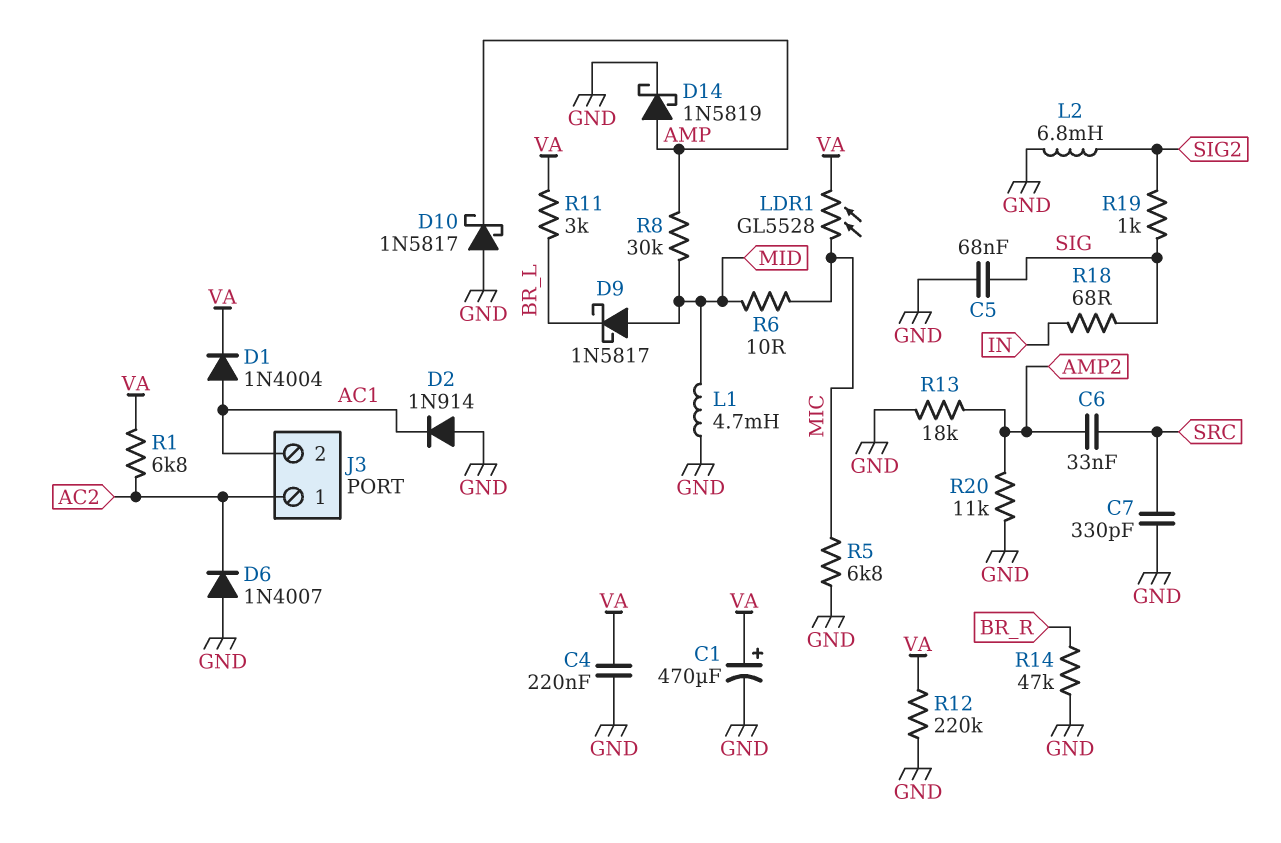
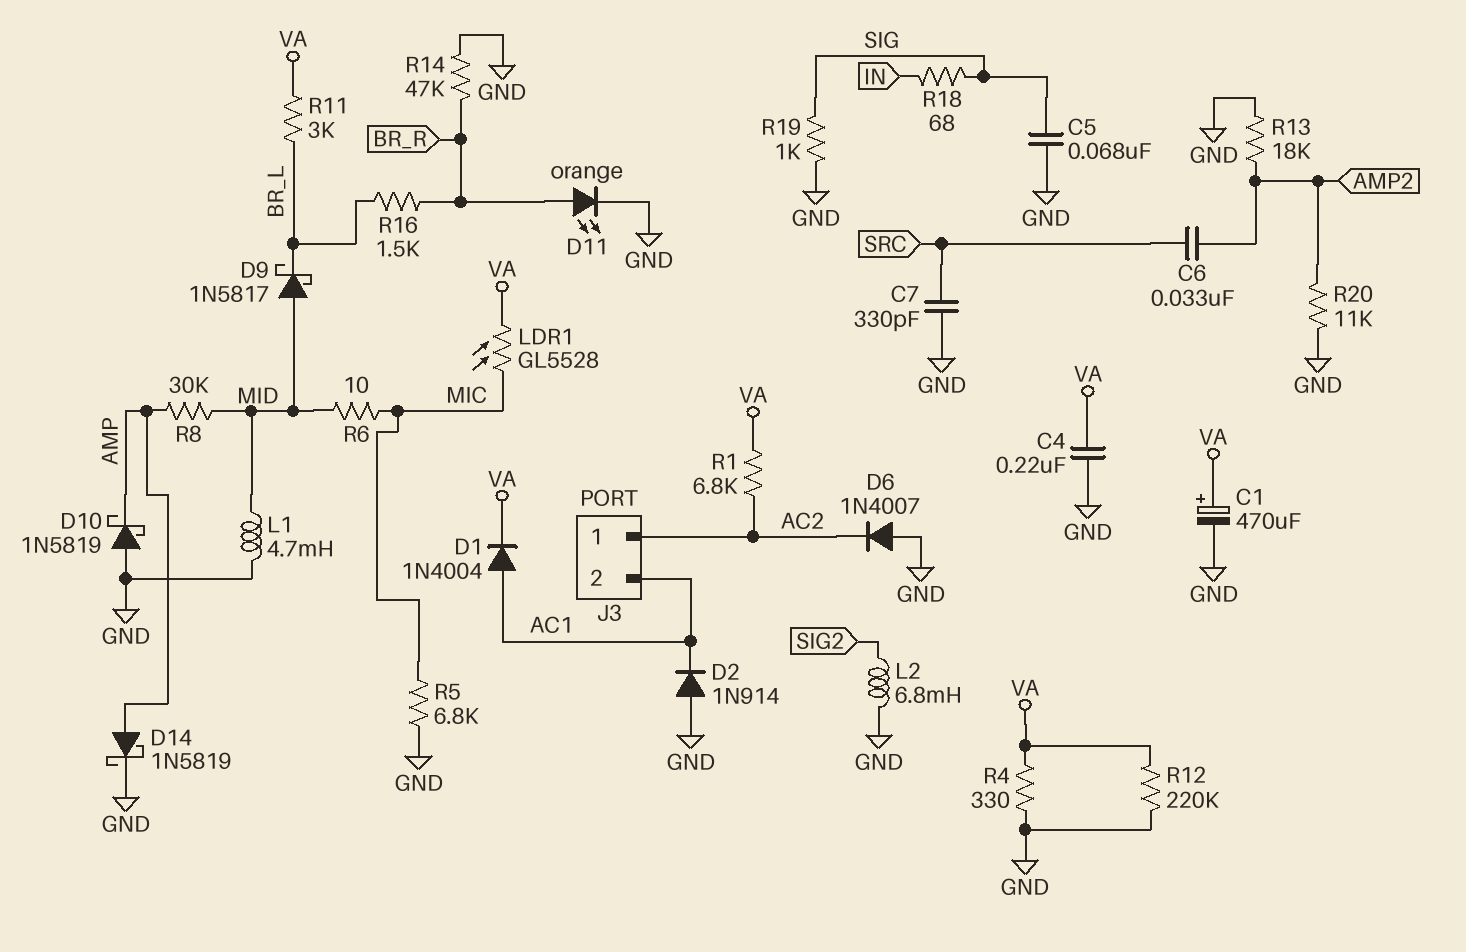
D10: schottky 1N5817 (A GND, K AMP) -> schottky 1N5819 (A GND, K AMP)
D11: none -> LED orange (A BR_R, K GND)
R4: none -> 330 (GND, VA)
R16: none -> 1.5k (BR_L, BR_R)
R19: 1k (SIG, SIG2) -> 1k (GND, SIG)

